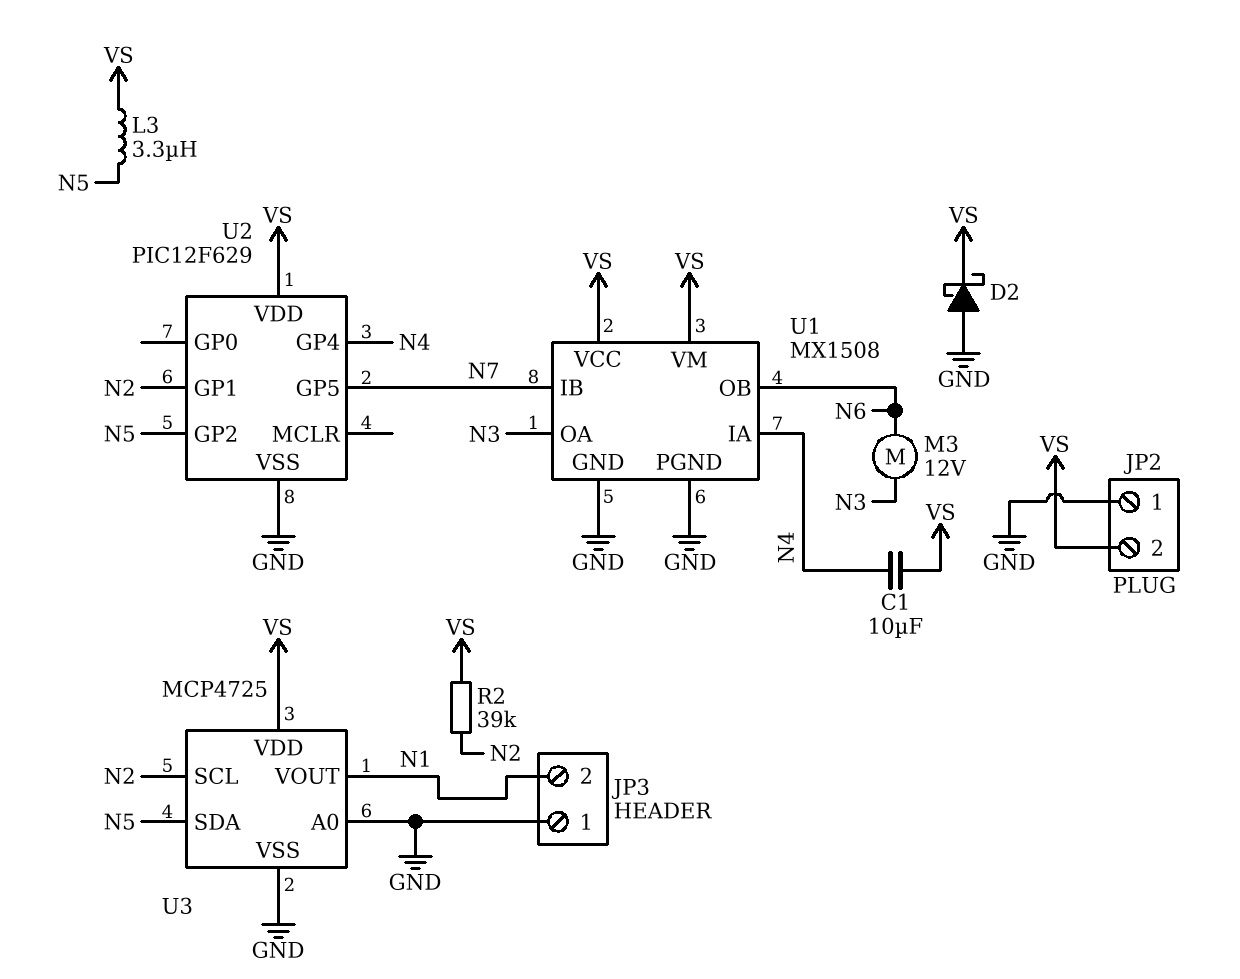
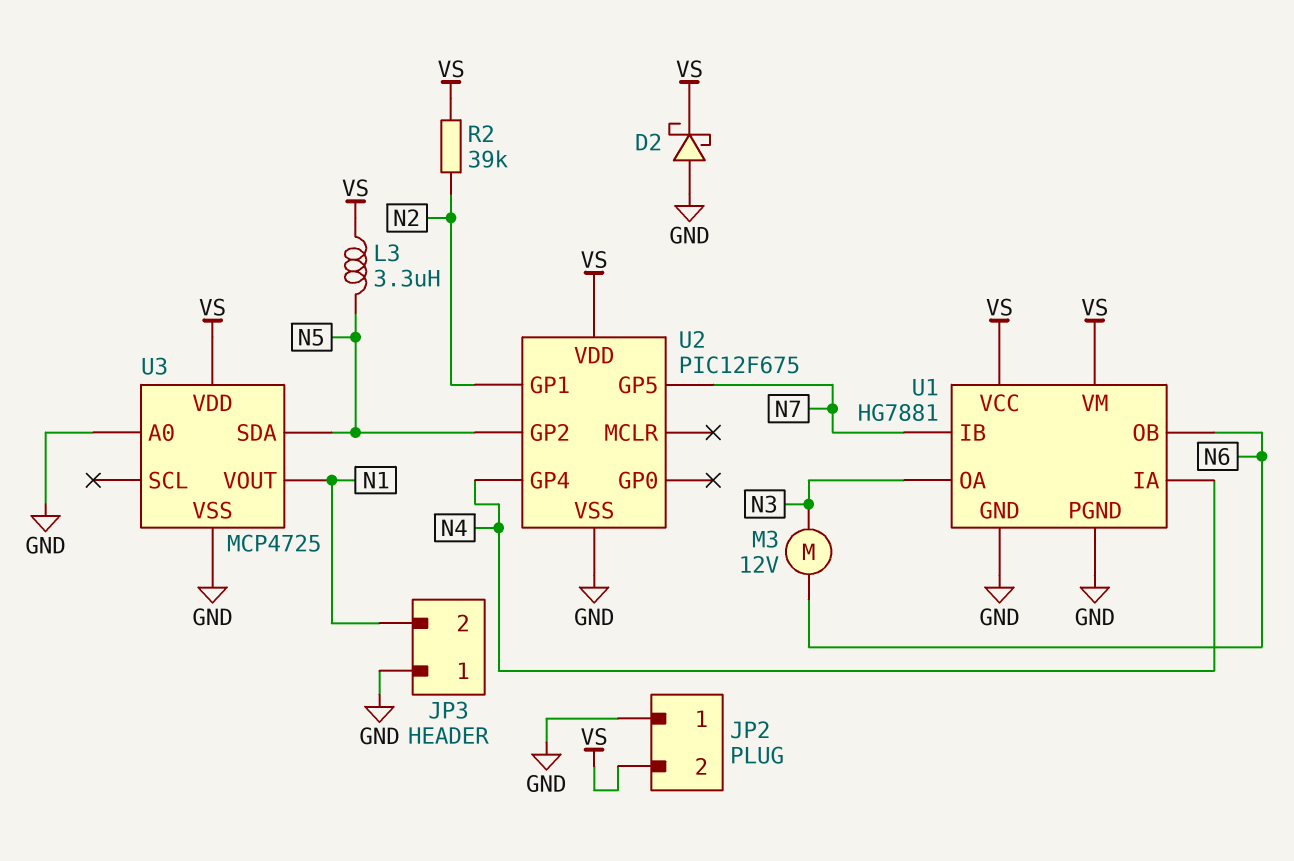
C1: 10uF (N4, VS) -> none
U1: MX1508 -> HG7881
U2: PIC12F629 -> PIC12F675
U3 pin SCL: N2 -> none

